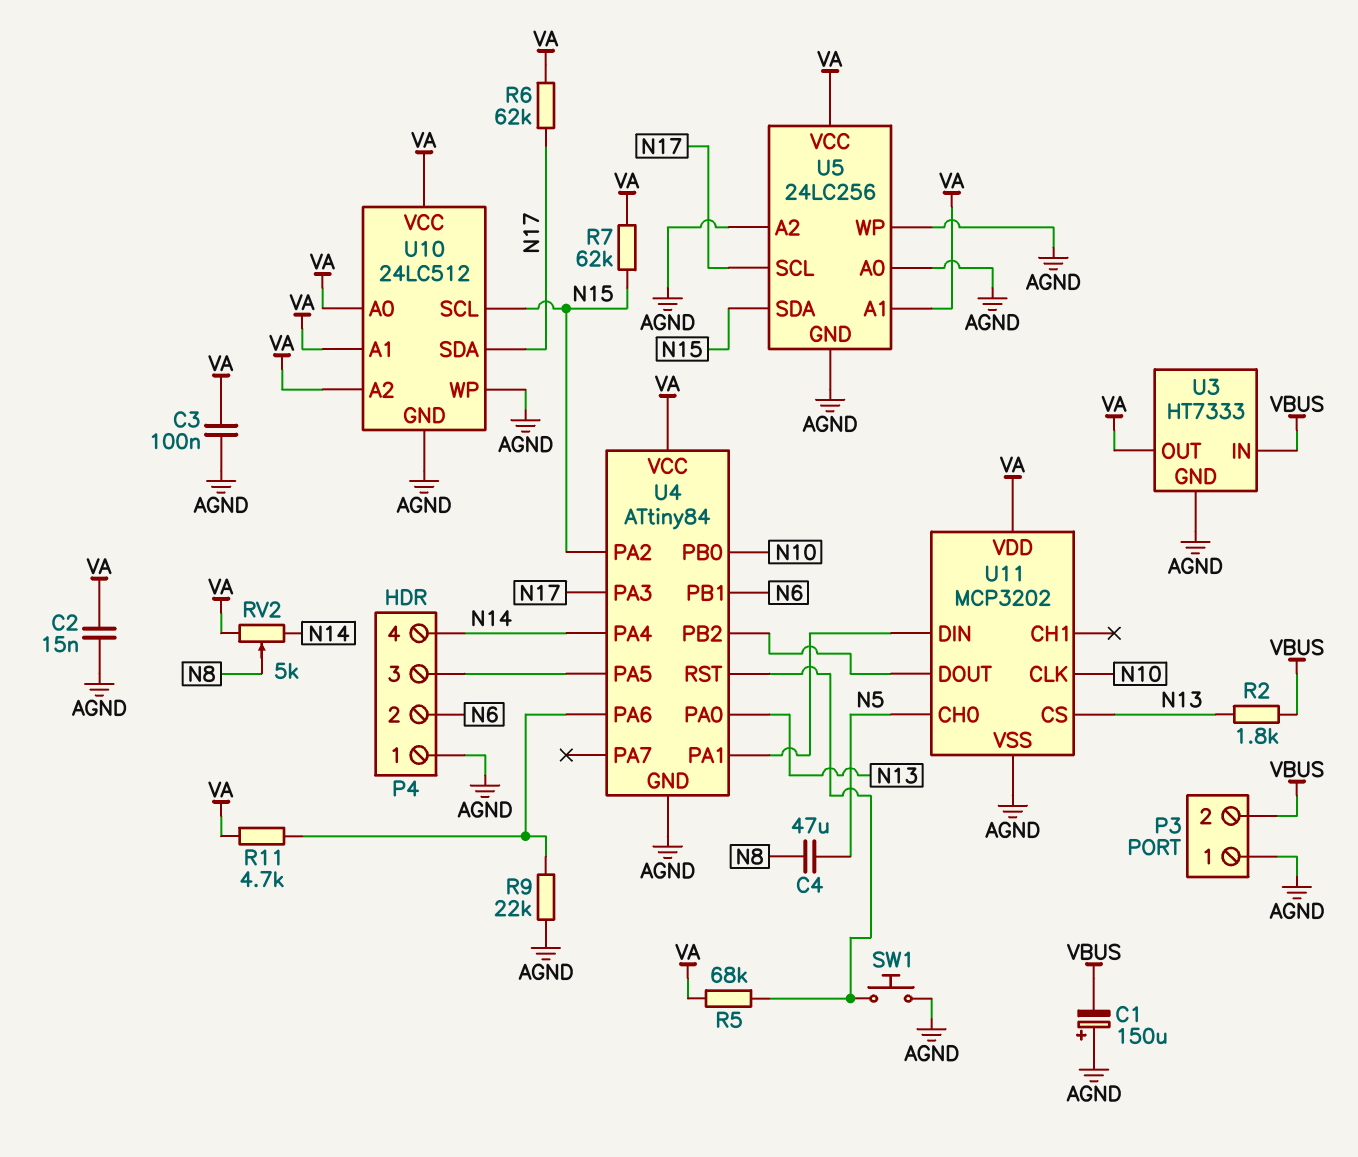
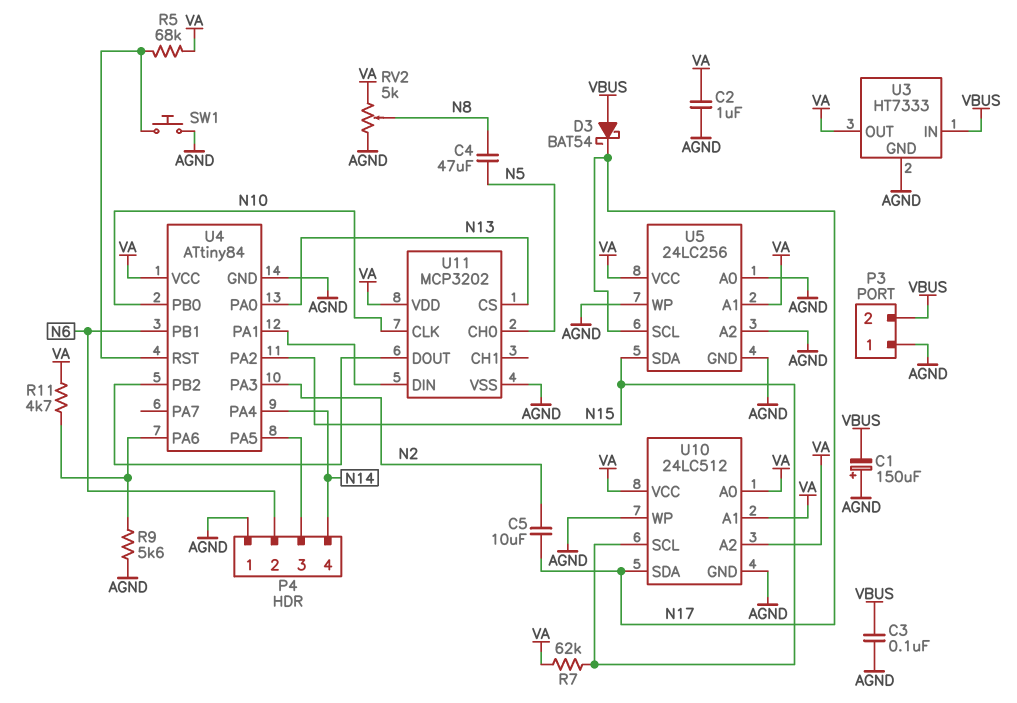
C2: 15nF (AGND, VA) -> 1uF (AGND, VA)
C3: 100nF (AGND, VA) -> 100nF (AGND, VBUS)
C5: none -> 10uF (N2, N17)
D3: none -> schottky BAT54 (A VBUS, K N17)
R2: 1.8k (N13, VBUS) -> none
R6: 62k (N17, VA) -> none
R9: 22k (AGND, U4/PA6) -> 5.6k (AGND, U4/PA6)
RV2: 5k (N14, VA, wiper N8) -> 5k (AGND, VA, wiper N8)
U4 pin PA3: N17 -> N2

